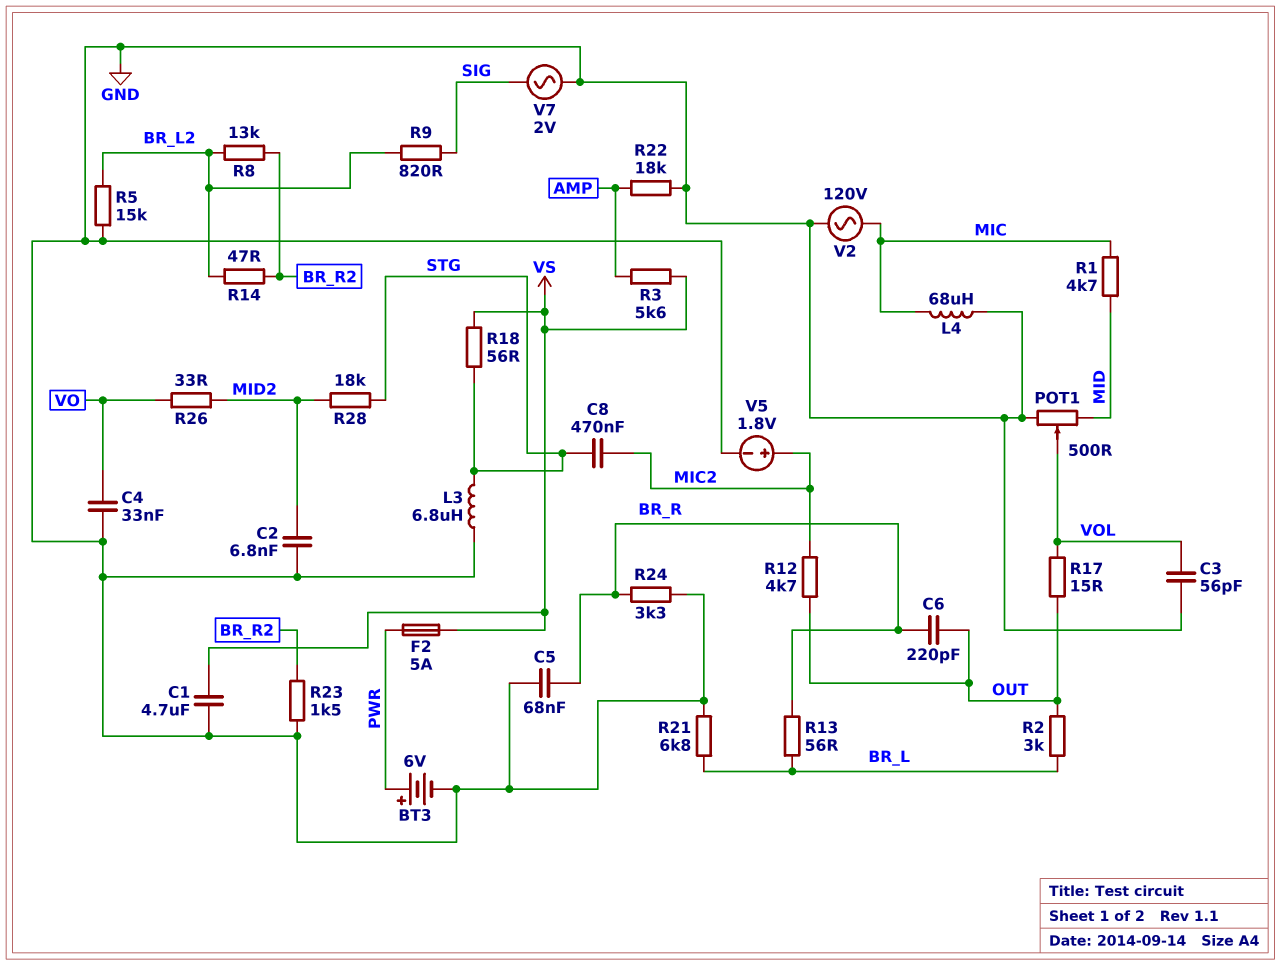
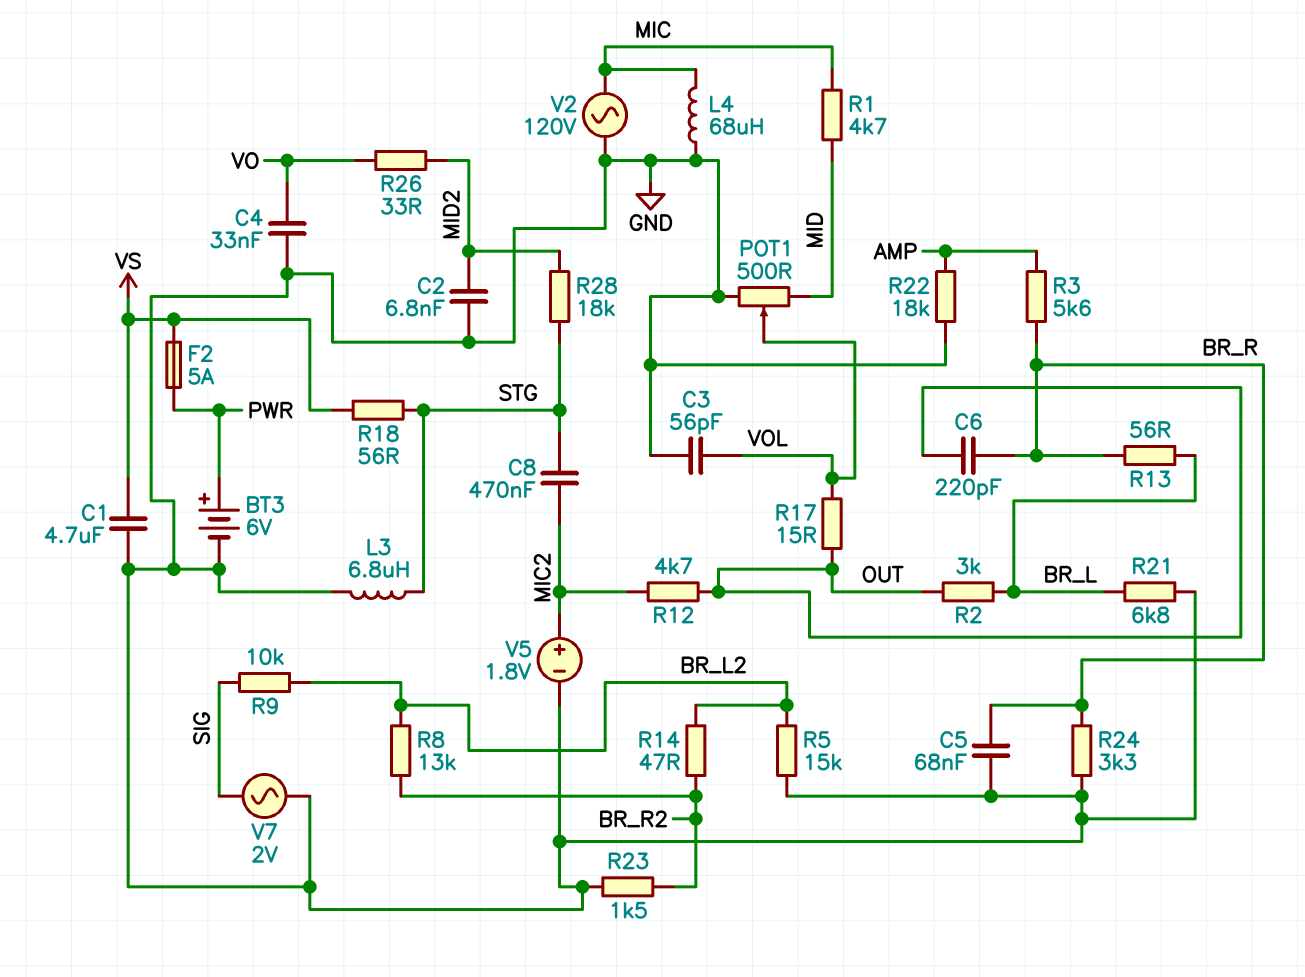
R3: 5.6k (AMP, VS) -> 5.6k (AMP, BR_R)
R9: 820 (BR_L2, SIG) -> 10k (BR_L2, SIG)

